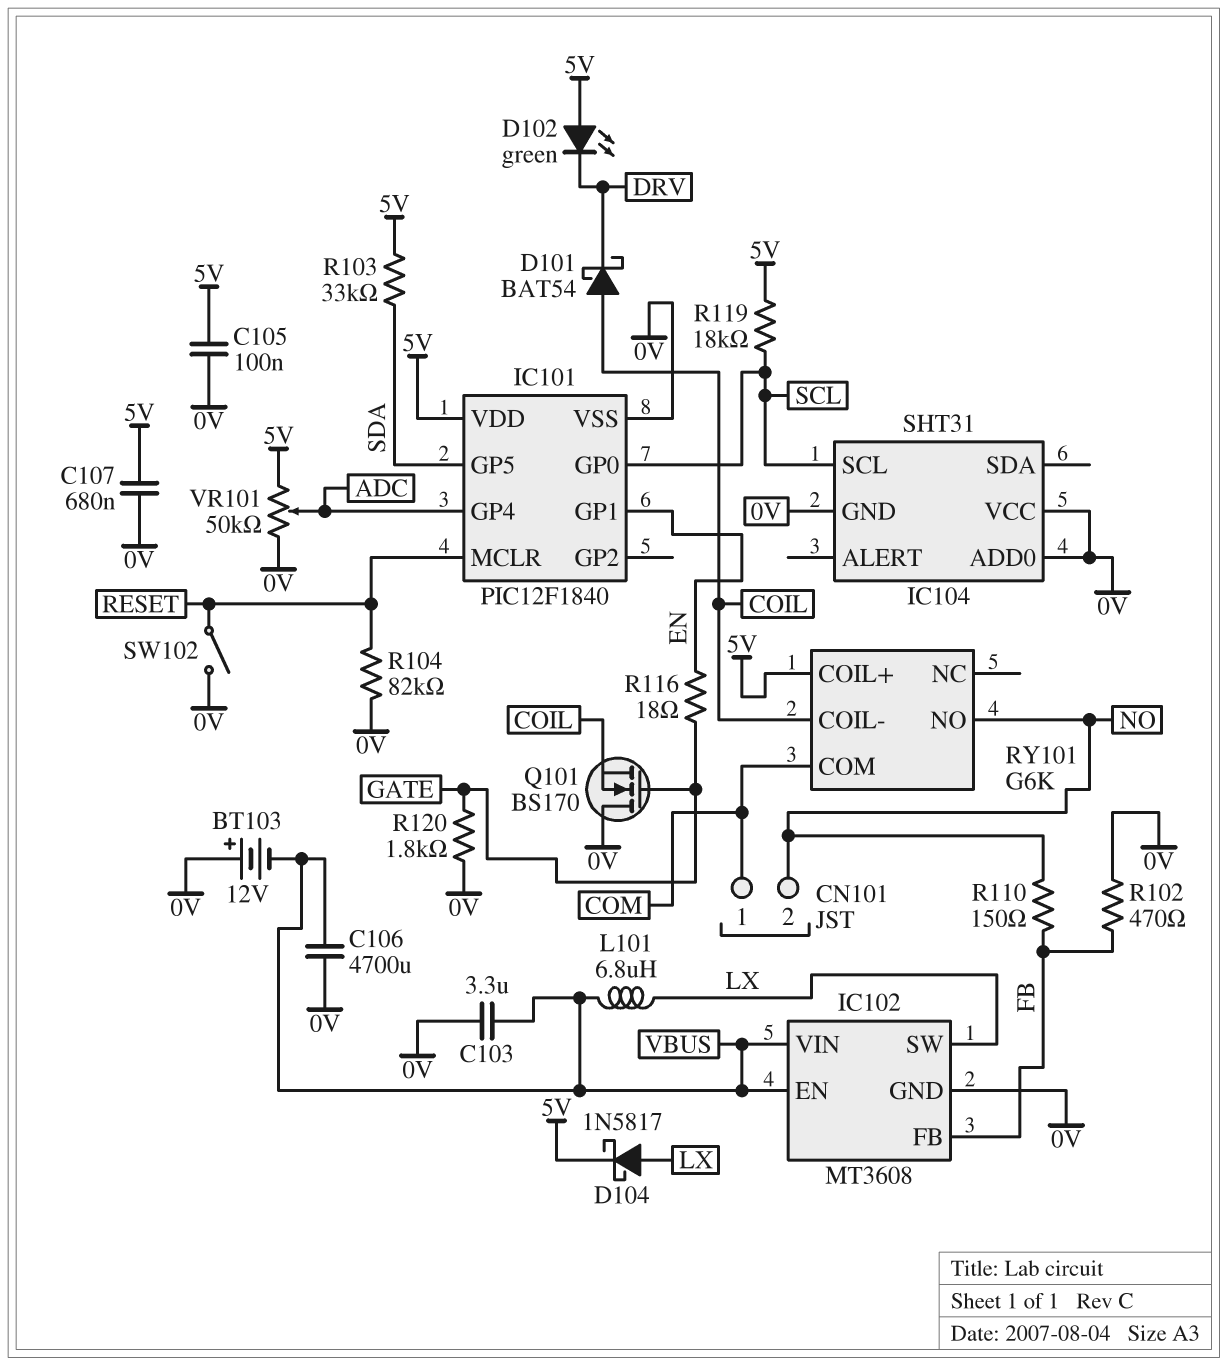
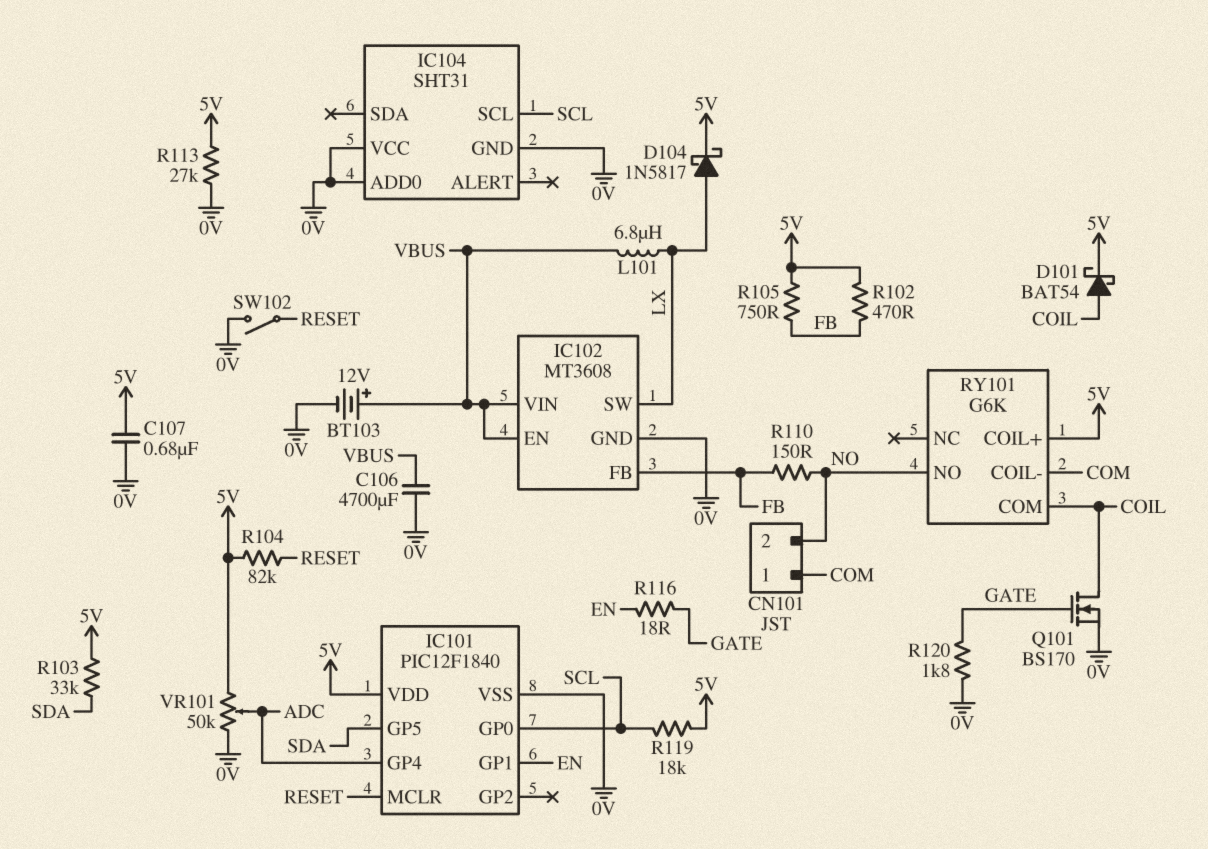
BT103: 12V (plus 0V, minus VBUS) -> 12V (plus VBUS, minus 0V)
C103: 3.3uF (0V, VBUS) -> none
C105: 100nF (0V, 5V) -> none
D101: schottky BAT54 (A COIL, K DRV) -> schottky BAT54 (A COIL, K 5V)
D102: LED green (A 5V, K DRV) -> none
Q101: NMOS BS170 (G GATE, D 0V, S COIL) -> NMOS BS170 (G GATE, D COIL, S 0V)
R102: 470 (0V, FB) -> 470 (5V, FB)
R104: 82k (0V, RESET) -> 82k (5V, RESET)
R105: none -> 750 (5V, FB)
R113: none -> 27k (0V, 5V)
RY101 pin COIL-: COIL -> COM
RY101 pin COM: COM -> COIL

